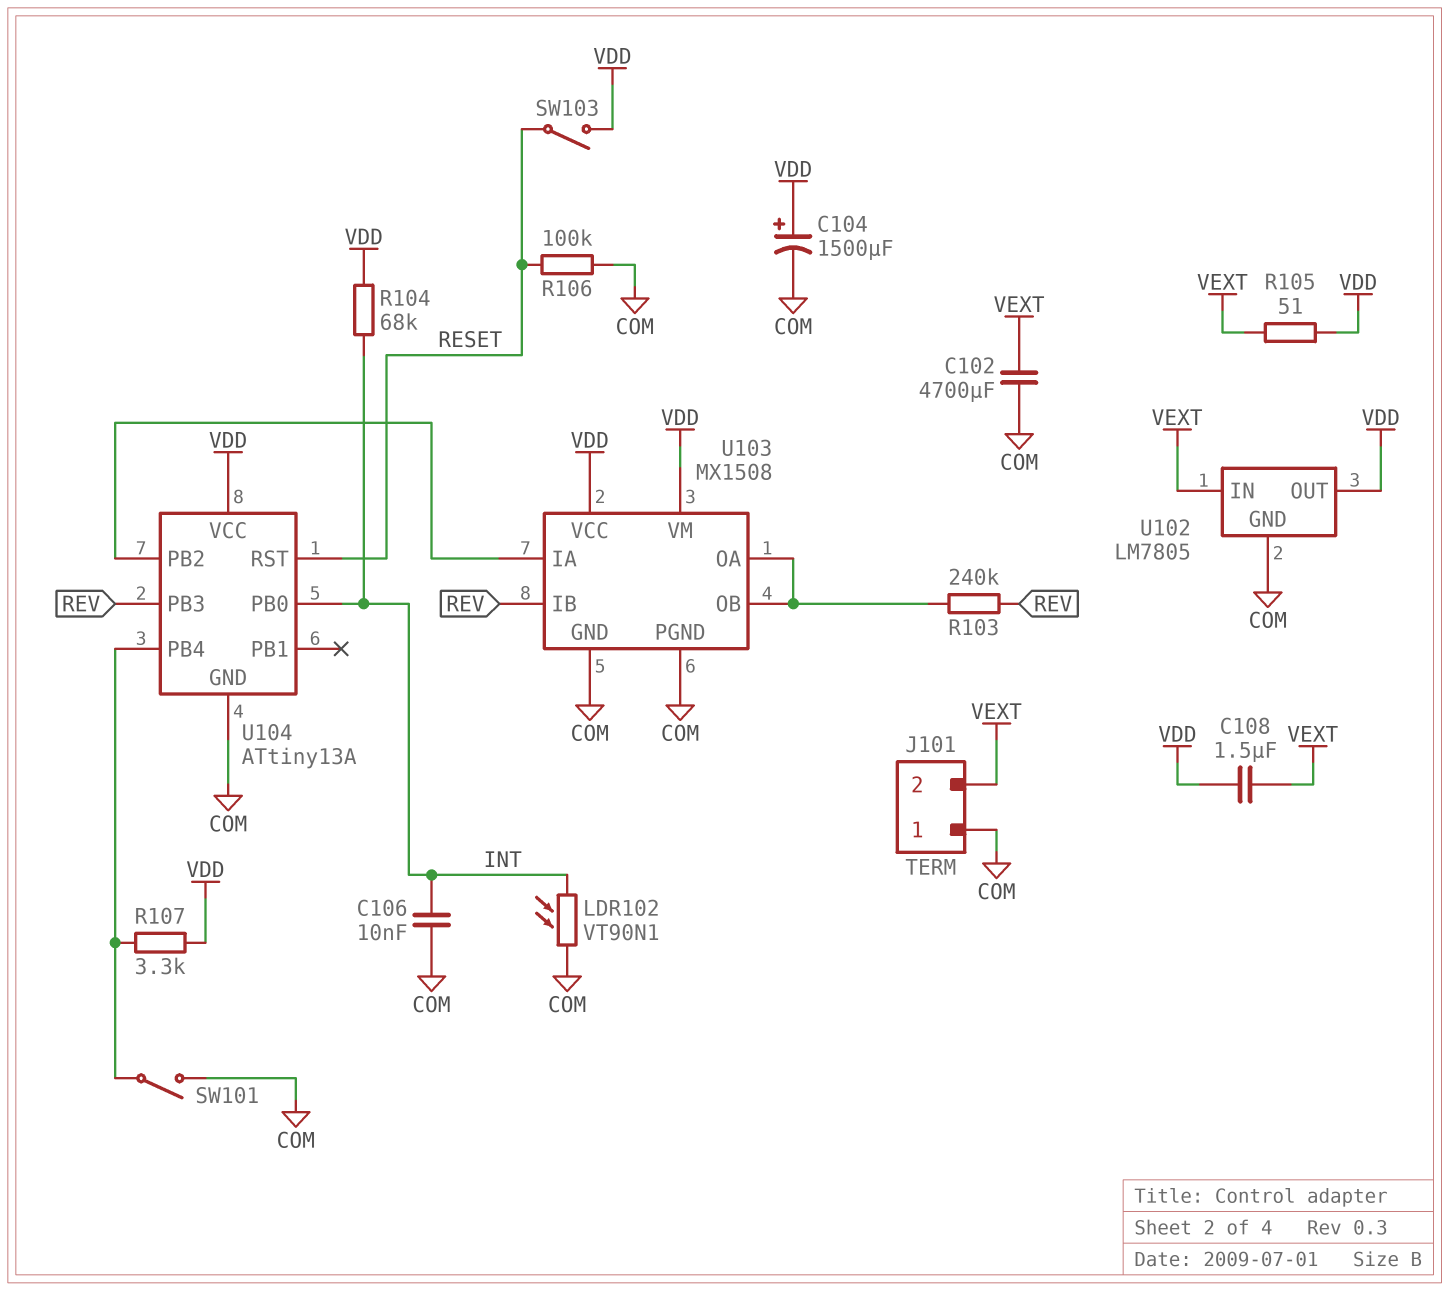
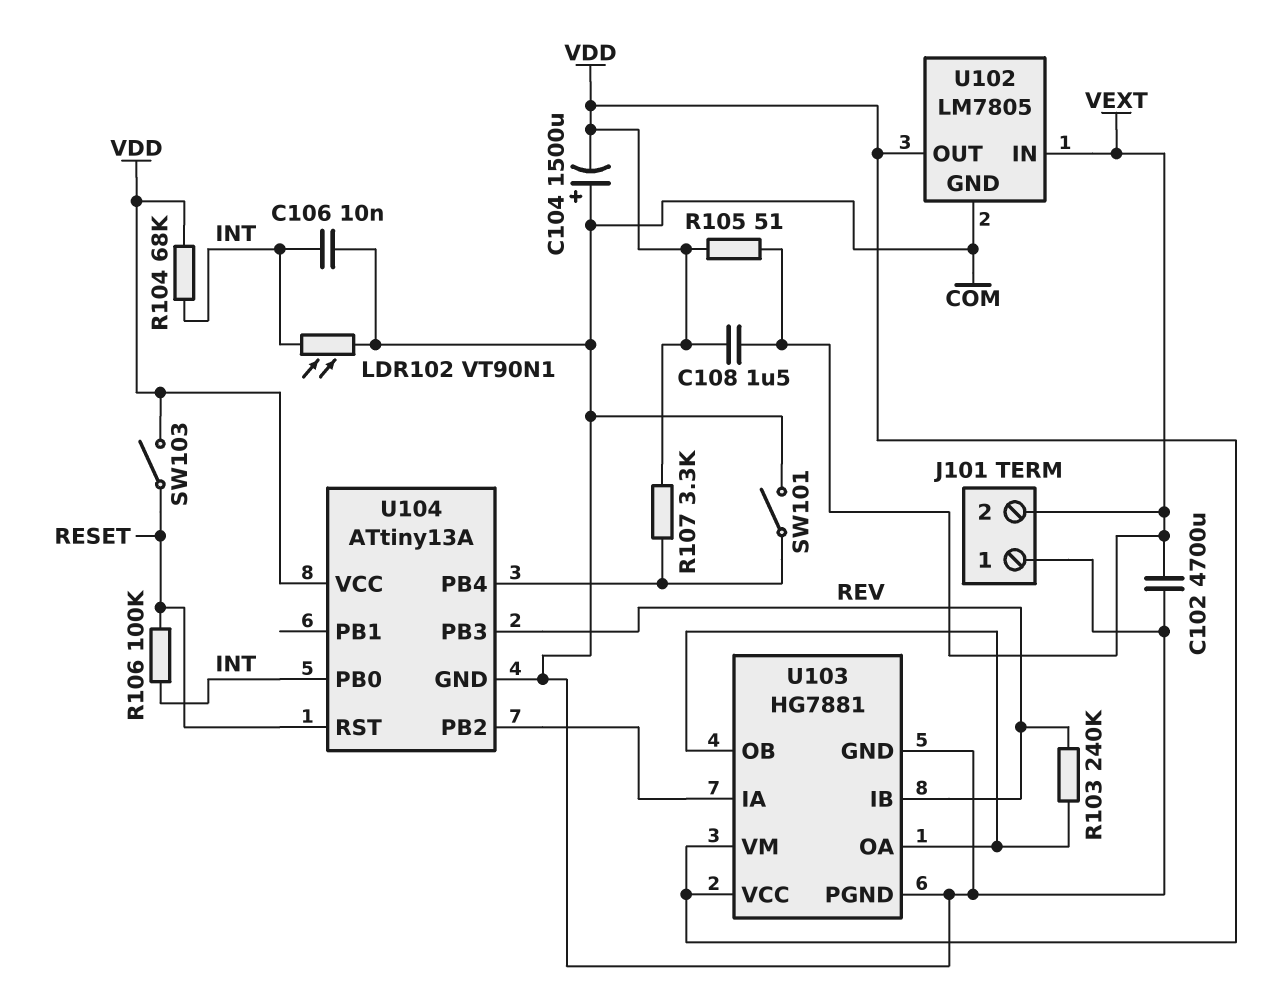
C104: 1500uF (plus VDD, minus COM) -> 1500uF (plus COM, minus VDD)
R106: 100k (COM, RESET) -> 100k (INT, RESET)
U103: MX1508 -> HG7881

